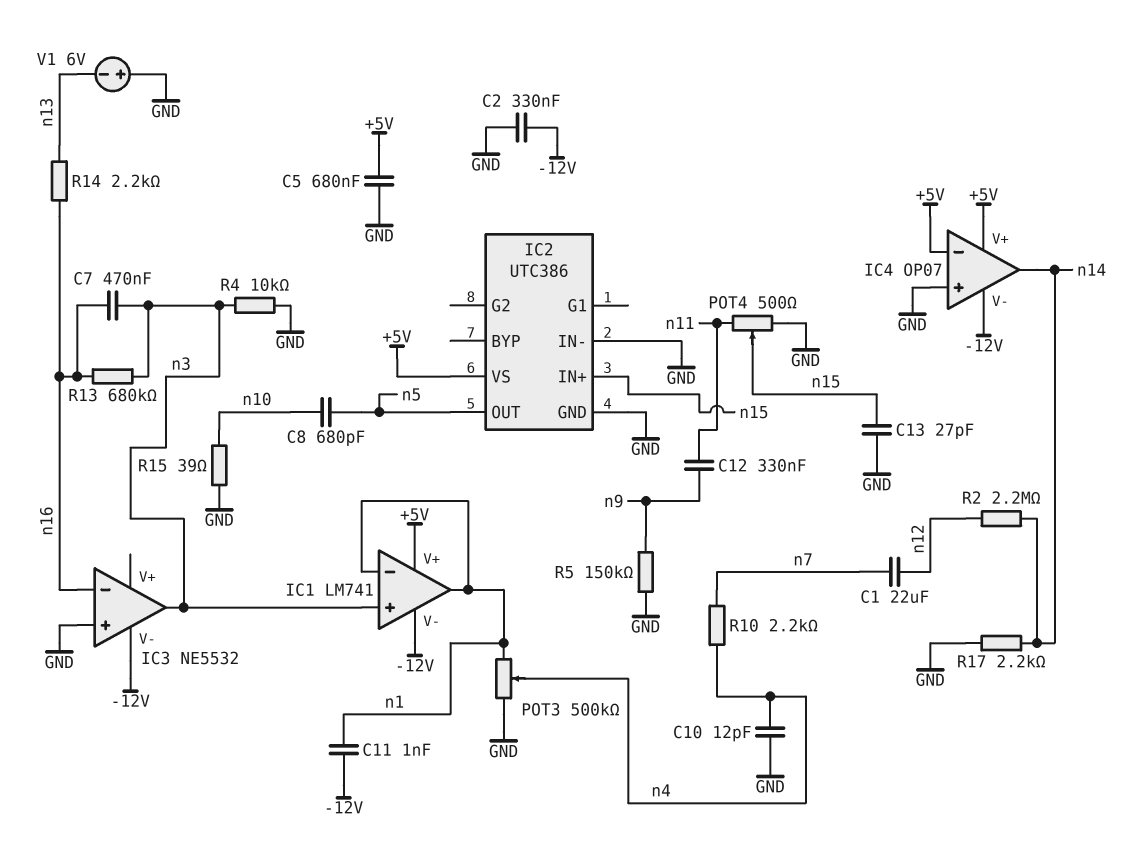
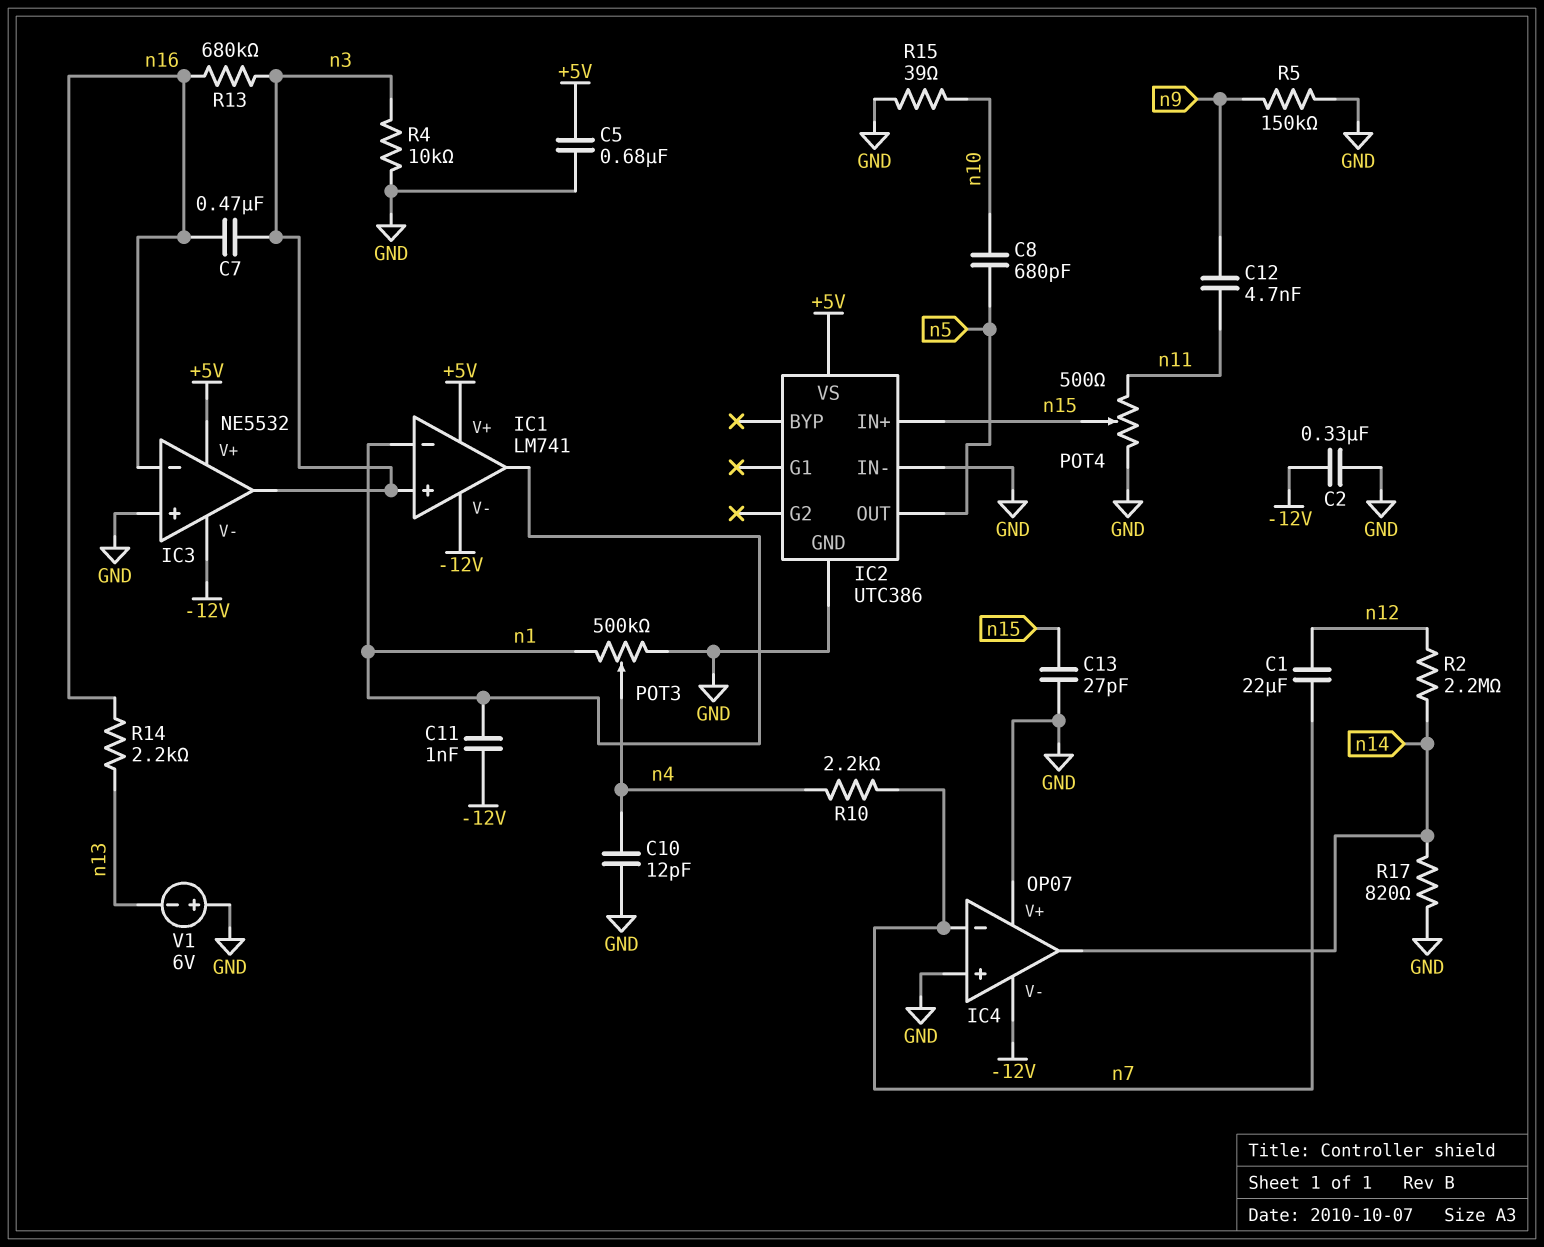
C12: 330nF (n9, n11) -> 4.7nF (n9, n11)
IC3 pin V+: none -> +5V
IC4 pin V+: +5V -> GND
IC4 pin in-: +5V -> n7
R17: 2.2k (GND, n14) -> 820 (GND, n14)

